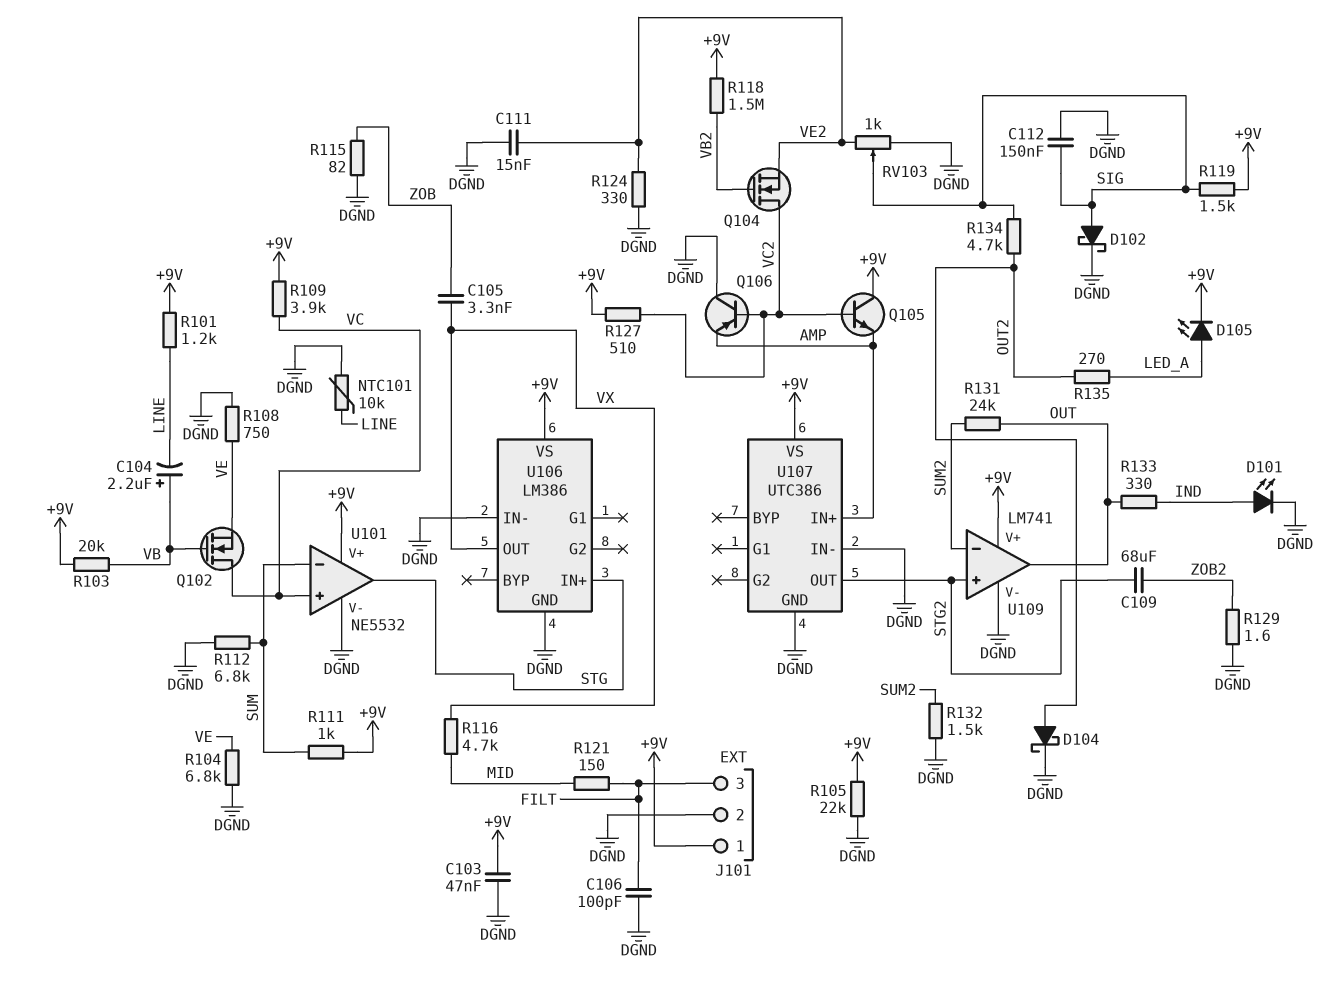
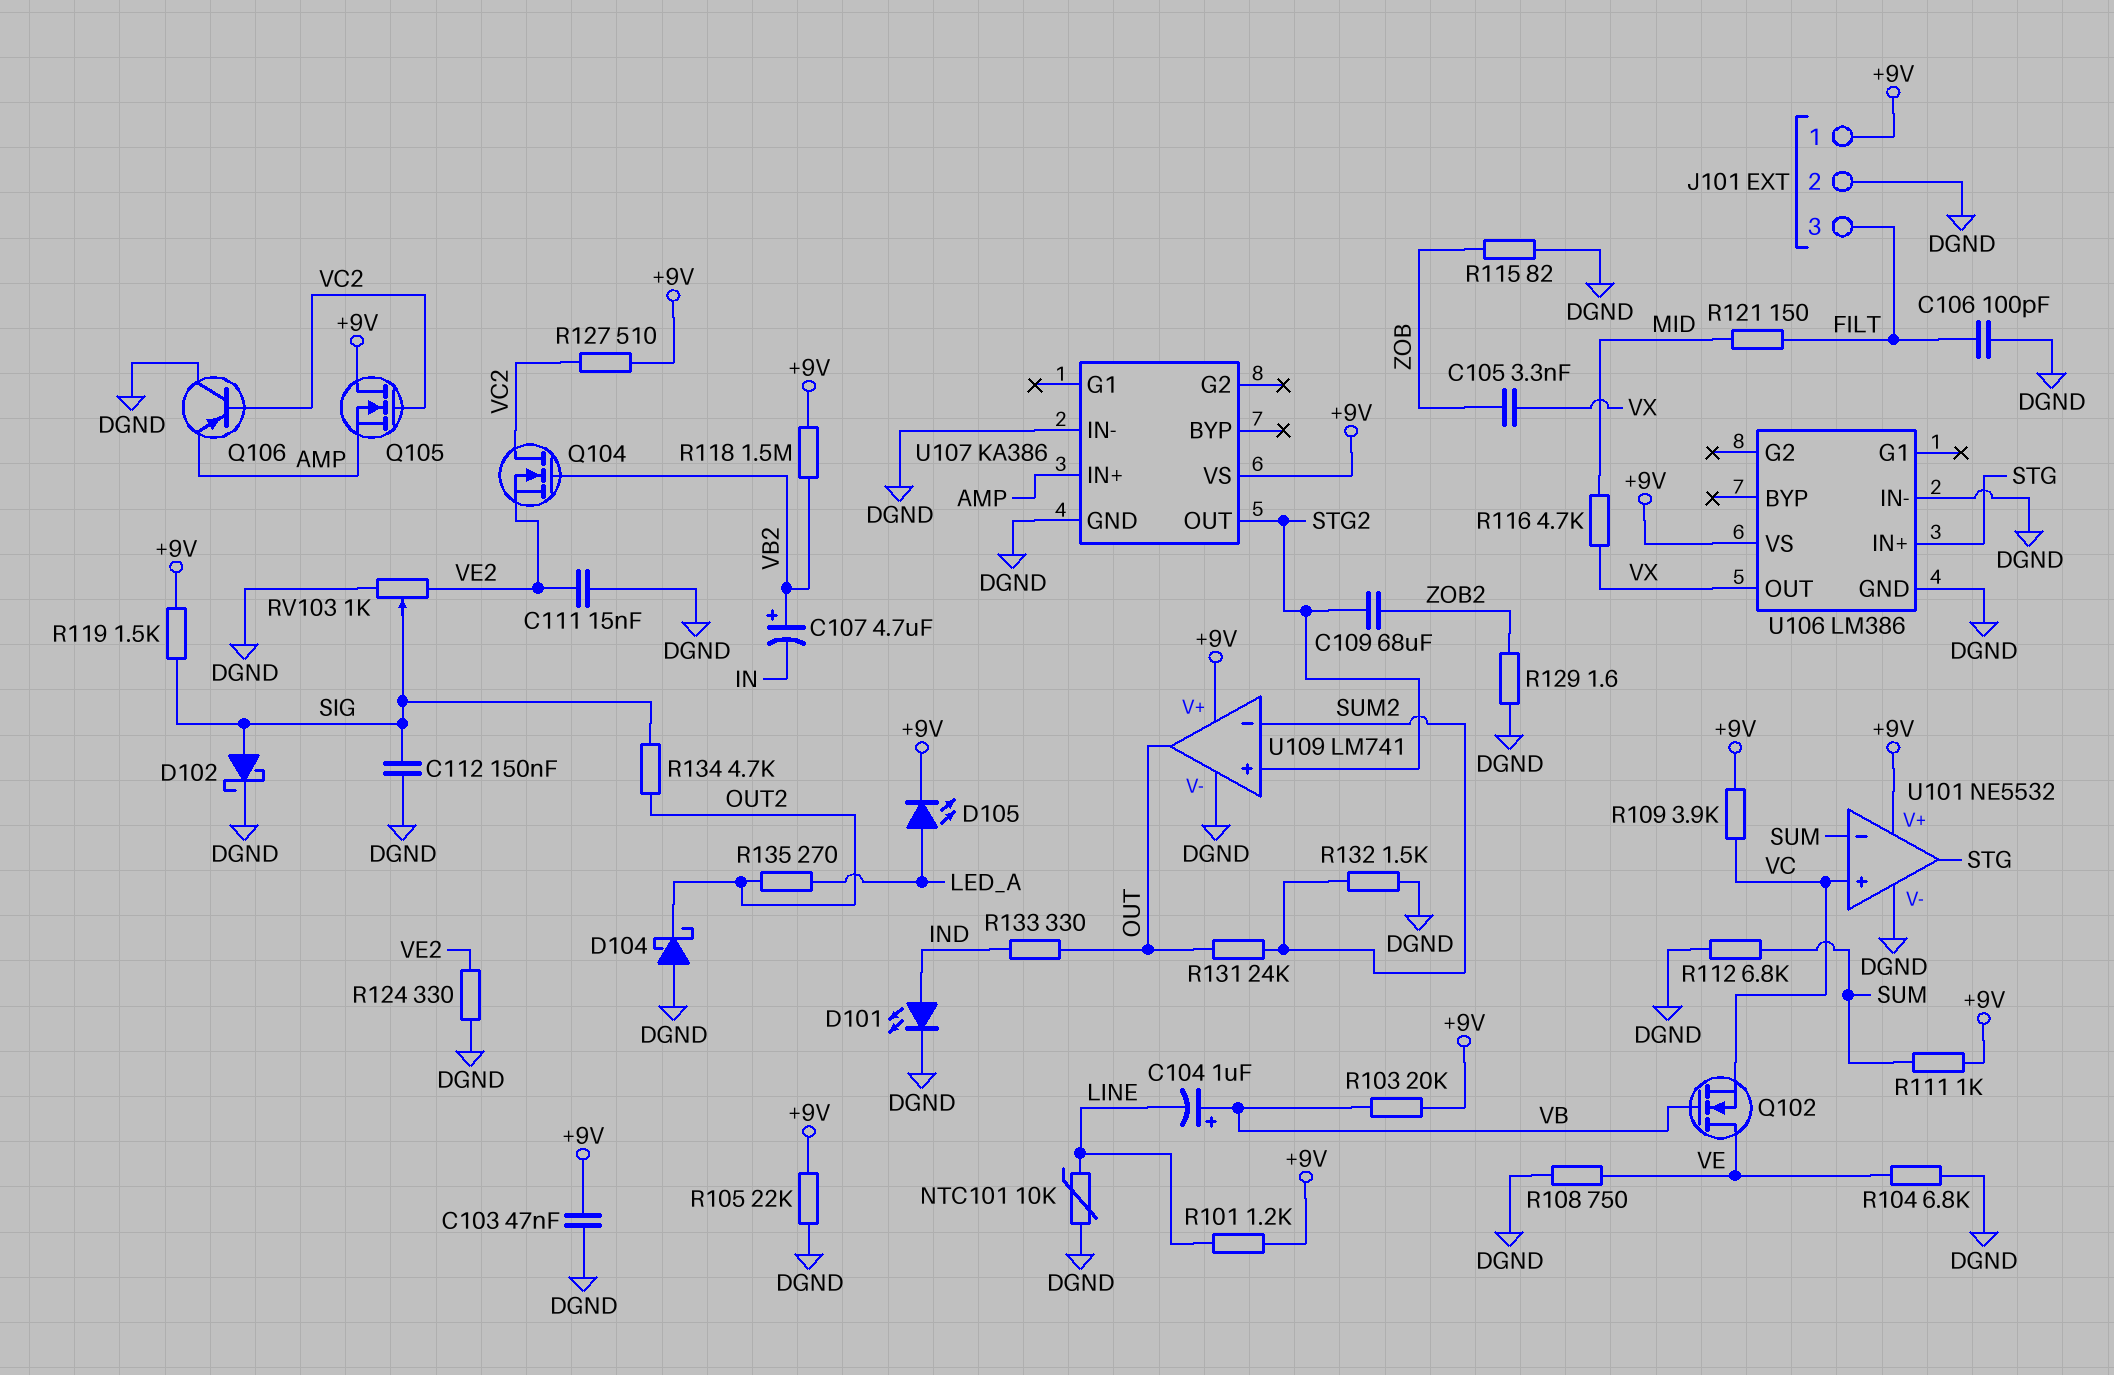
C104: 2.2uF (plus VB, minus LINE) -> 1uF (plus VB, minus LINE)
C107: none -> 4.7uF (plus VB2, minus IN)
D104: schottky (A OUT2, K DGND) -> schottky (A DGND, K OUT2)
Q102: NMOS (G VB, D VC, S VE) -> NMOS (G VB, D VE, S VC)
Q105: NPN (B VC2, C +9V, E AMP) -> NMOS (G VC2, D +9V, S AMP)
U107: UTC386 -> KA386

